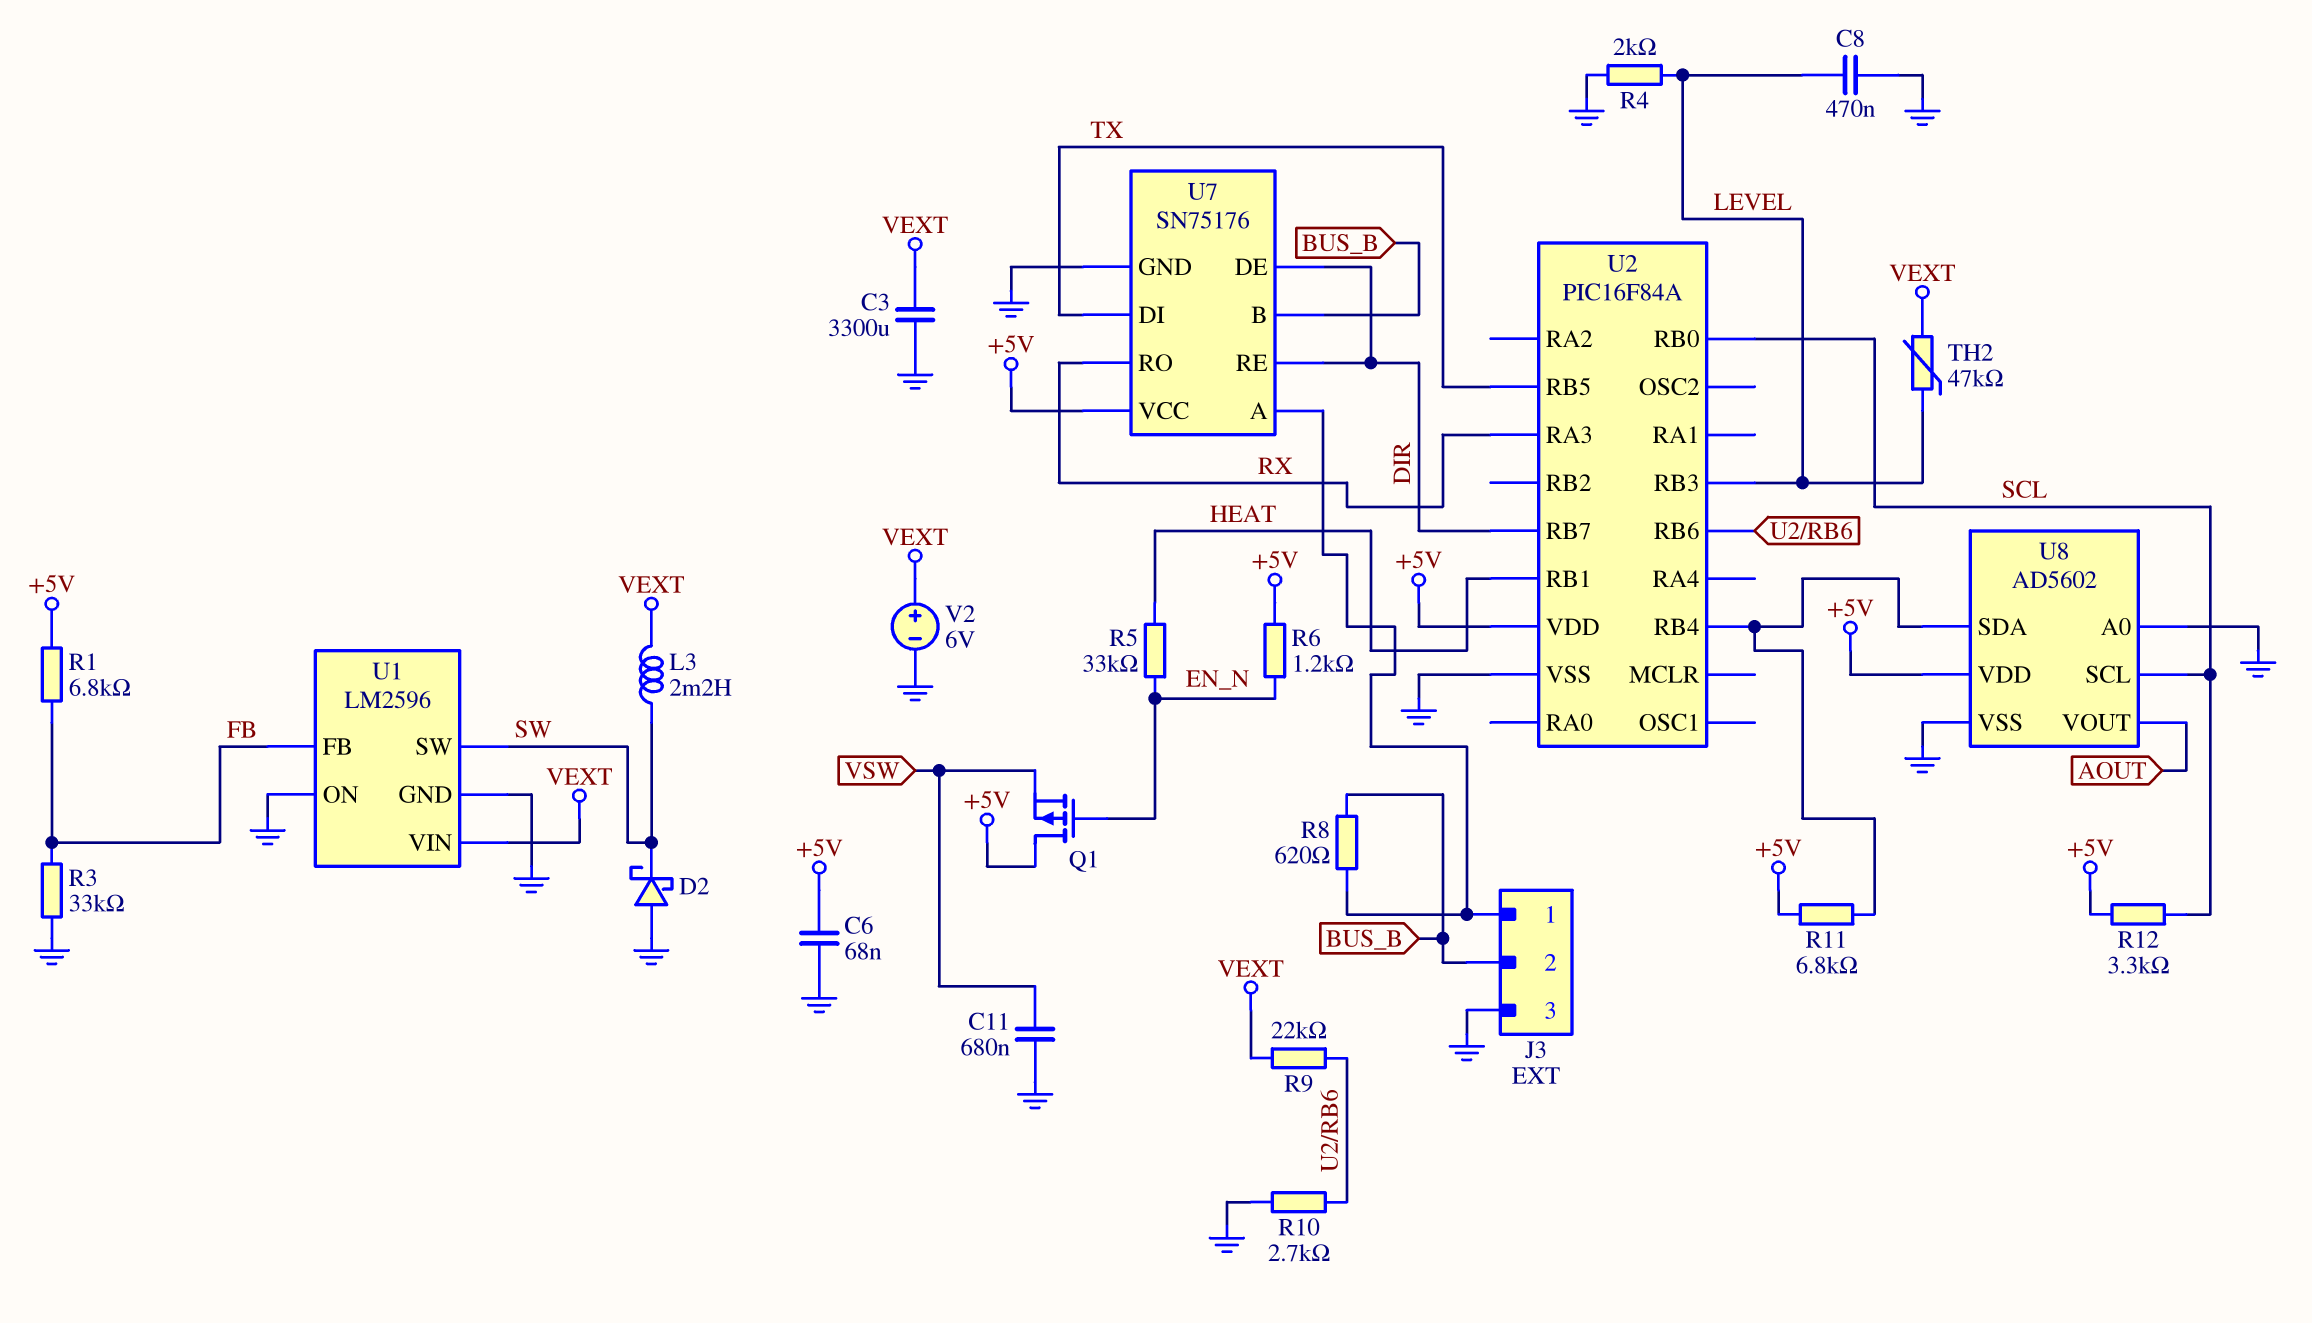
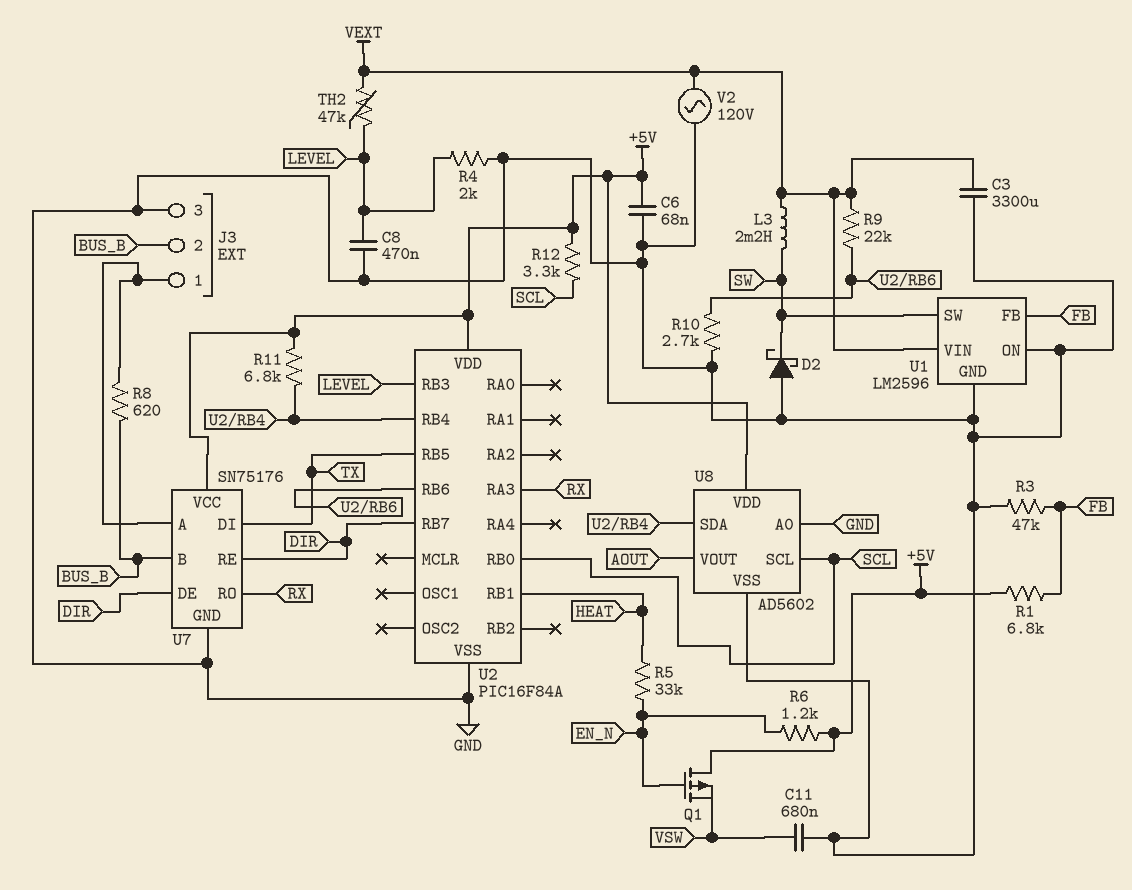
R3: 33k (FB, GND) -> 47k (FB, GND)
V2: 6V (plus VEXT, minus GND) -> AC 120V (GND, VEXT)

